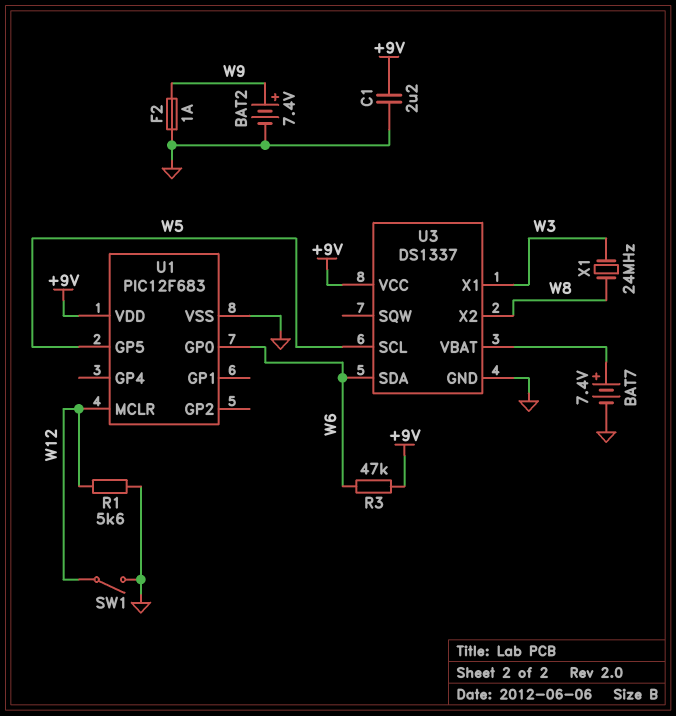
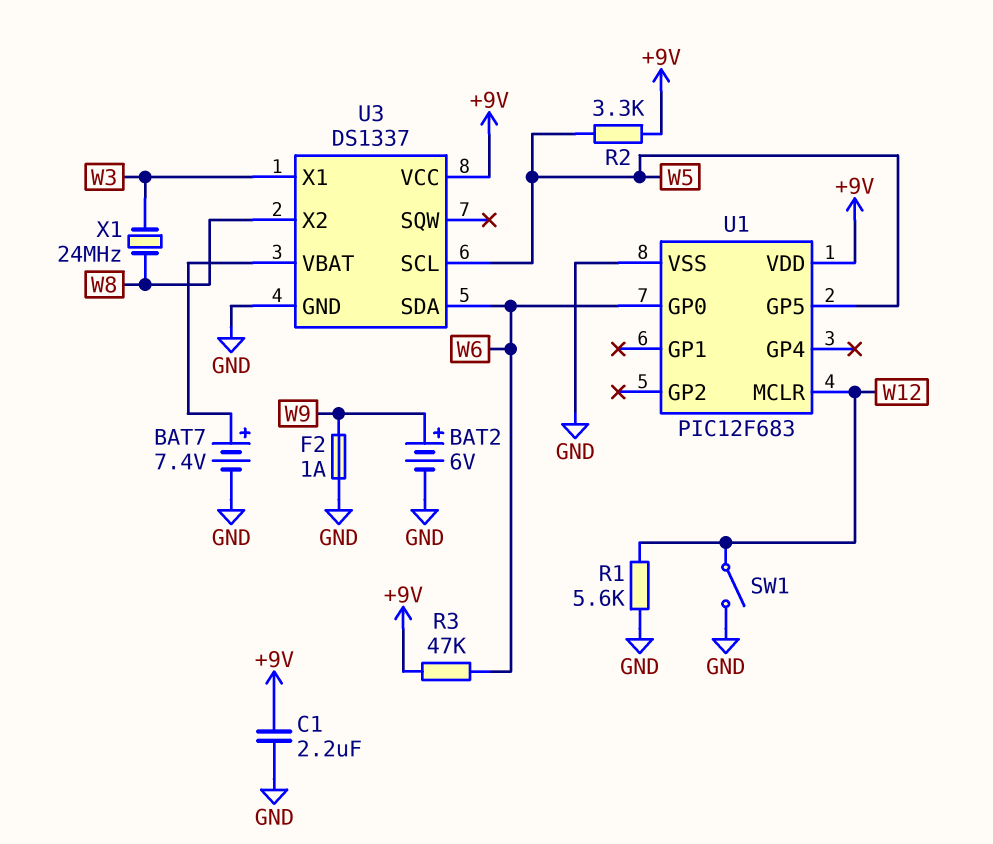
BAT2: 7.4V (plus W9, minus GND) -> 6V (plus W9, minus GND)
R2: none -> 3.3k (+9V, W5)

